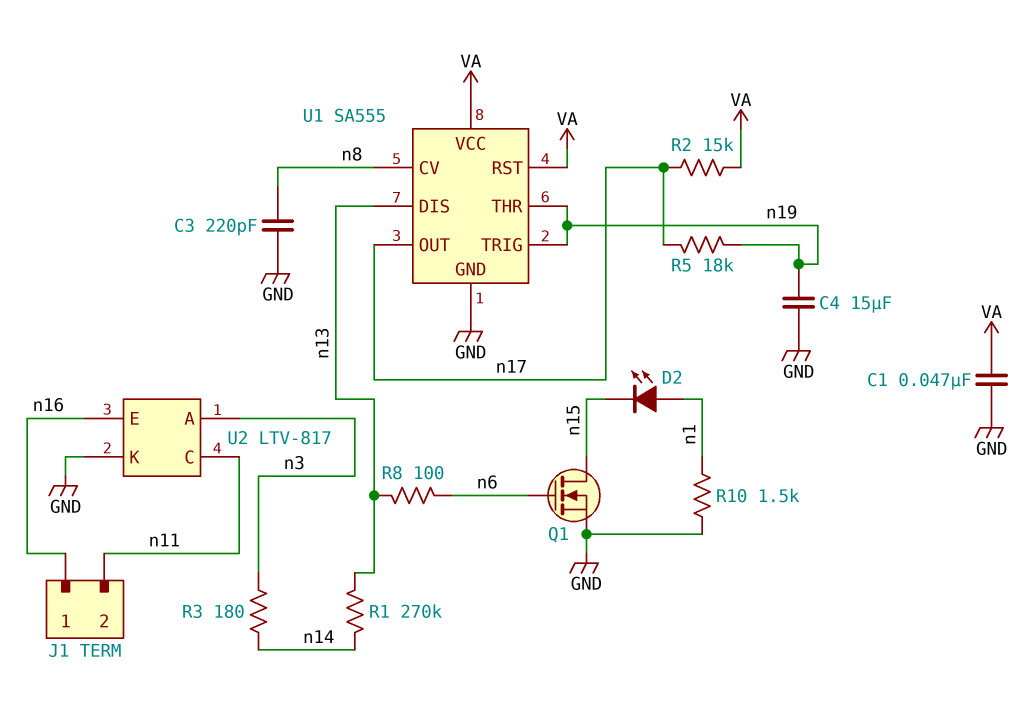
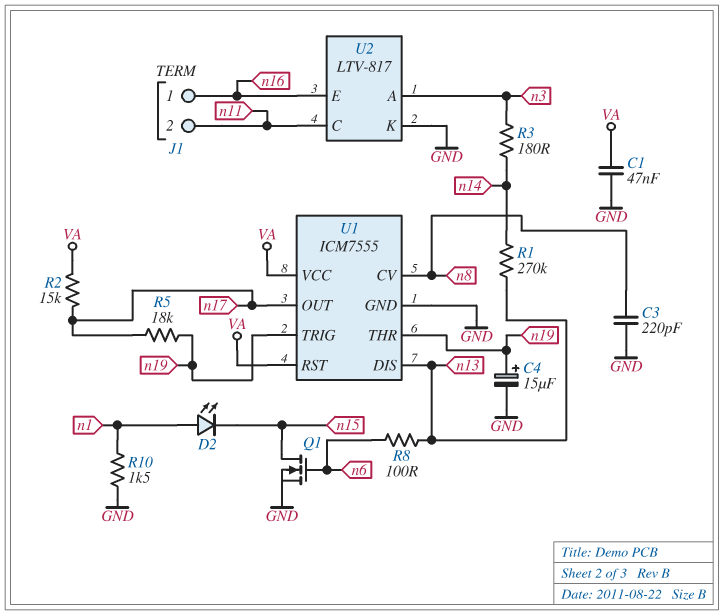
C4: 15uF (GND, n19) -> 15uF (plus n19, minus GND)
U1: SA555 -> ICM7555

